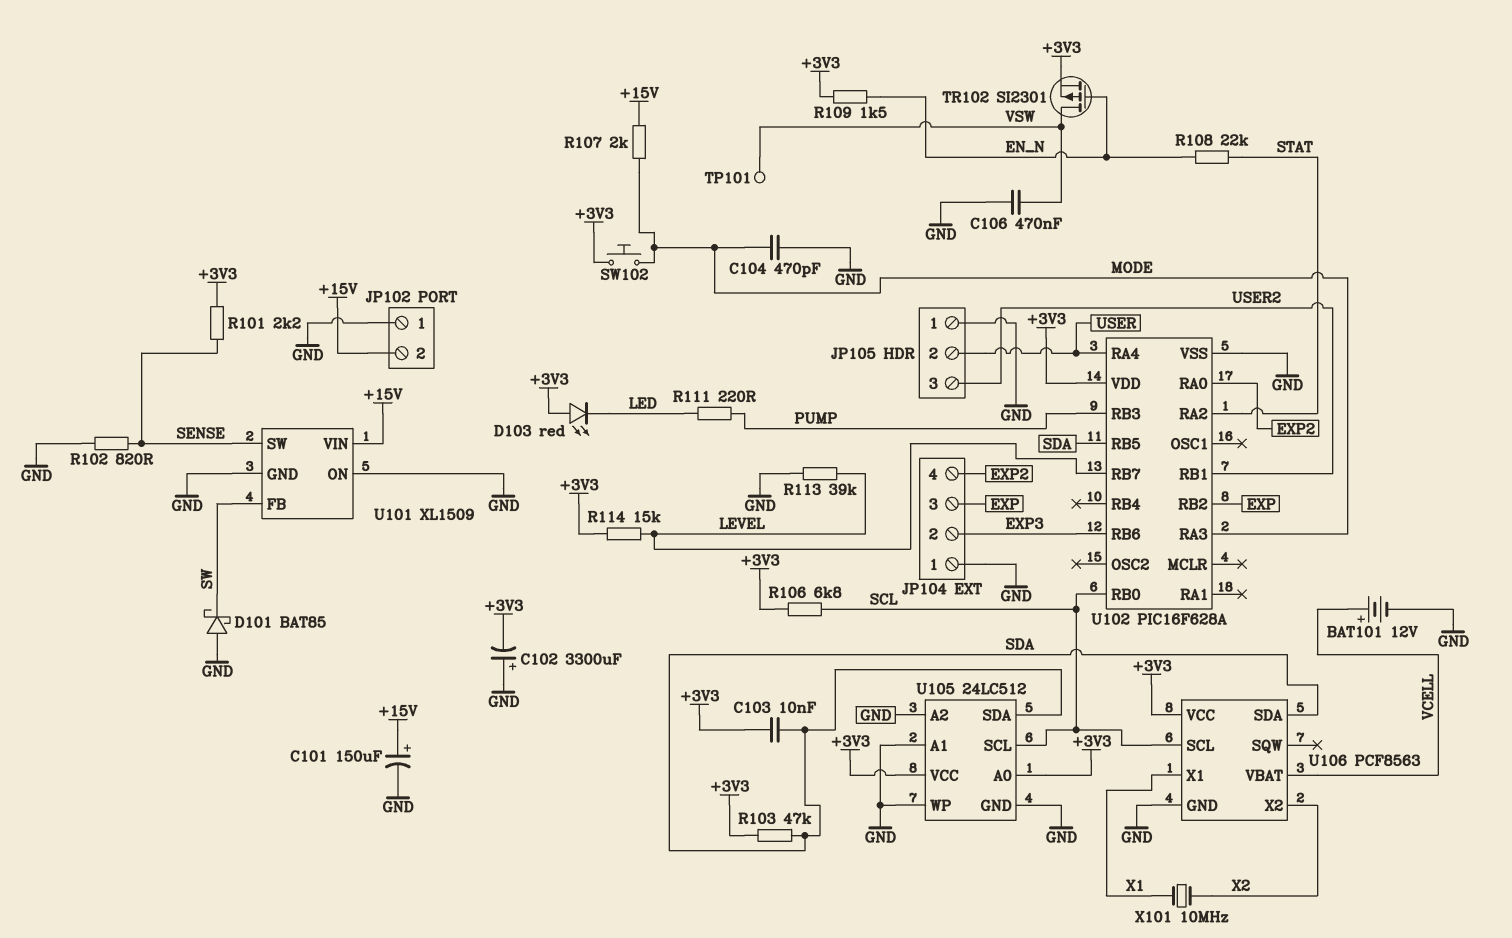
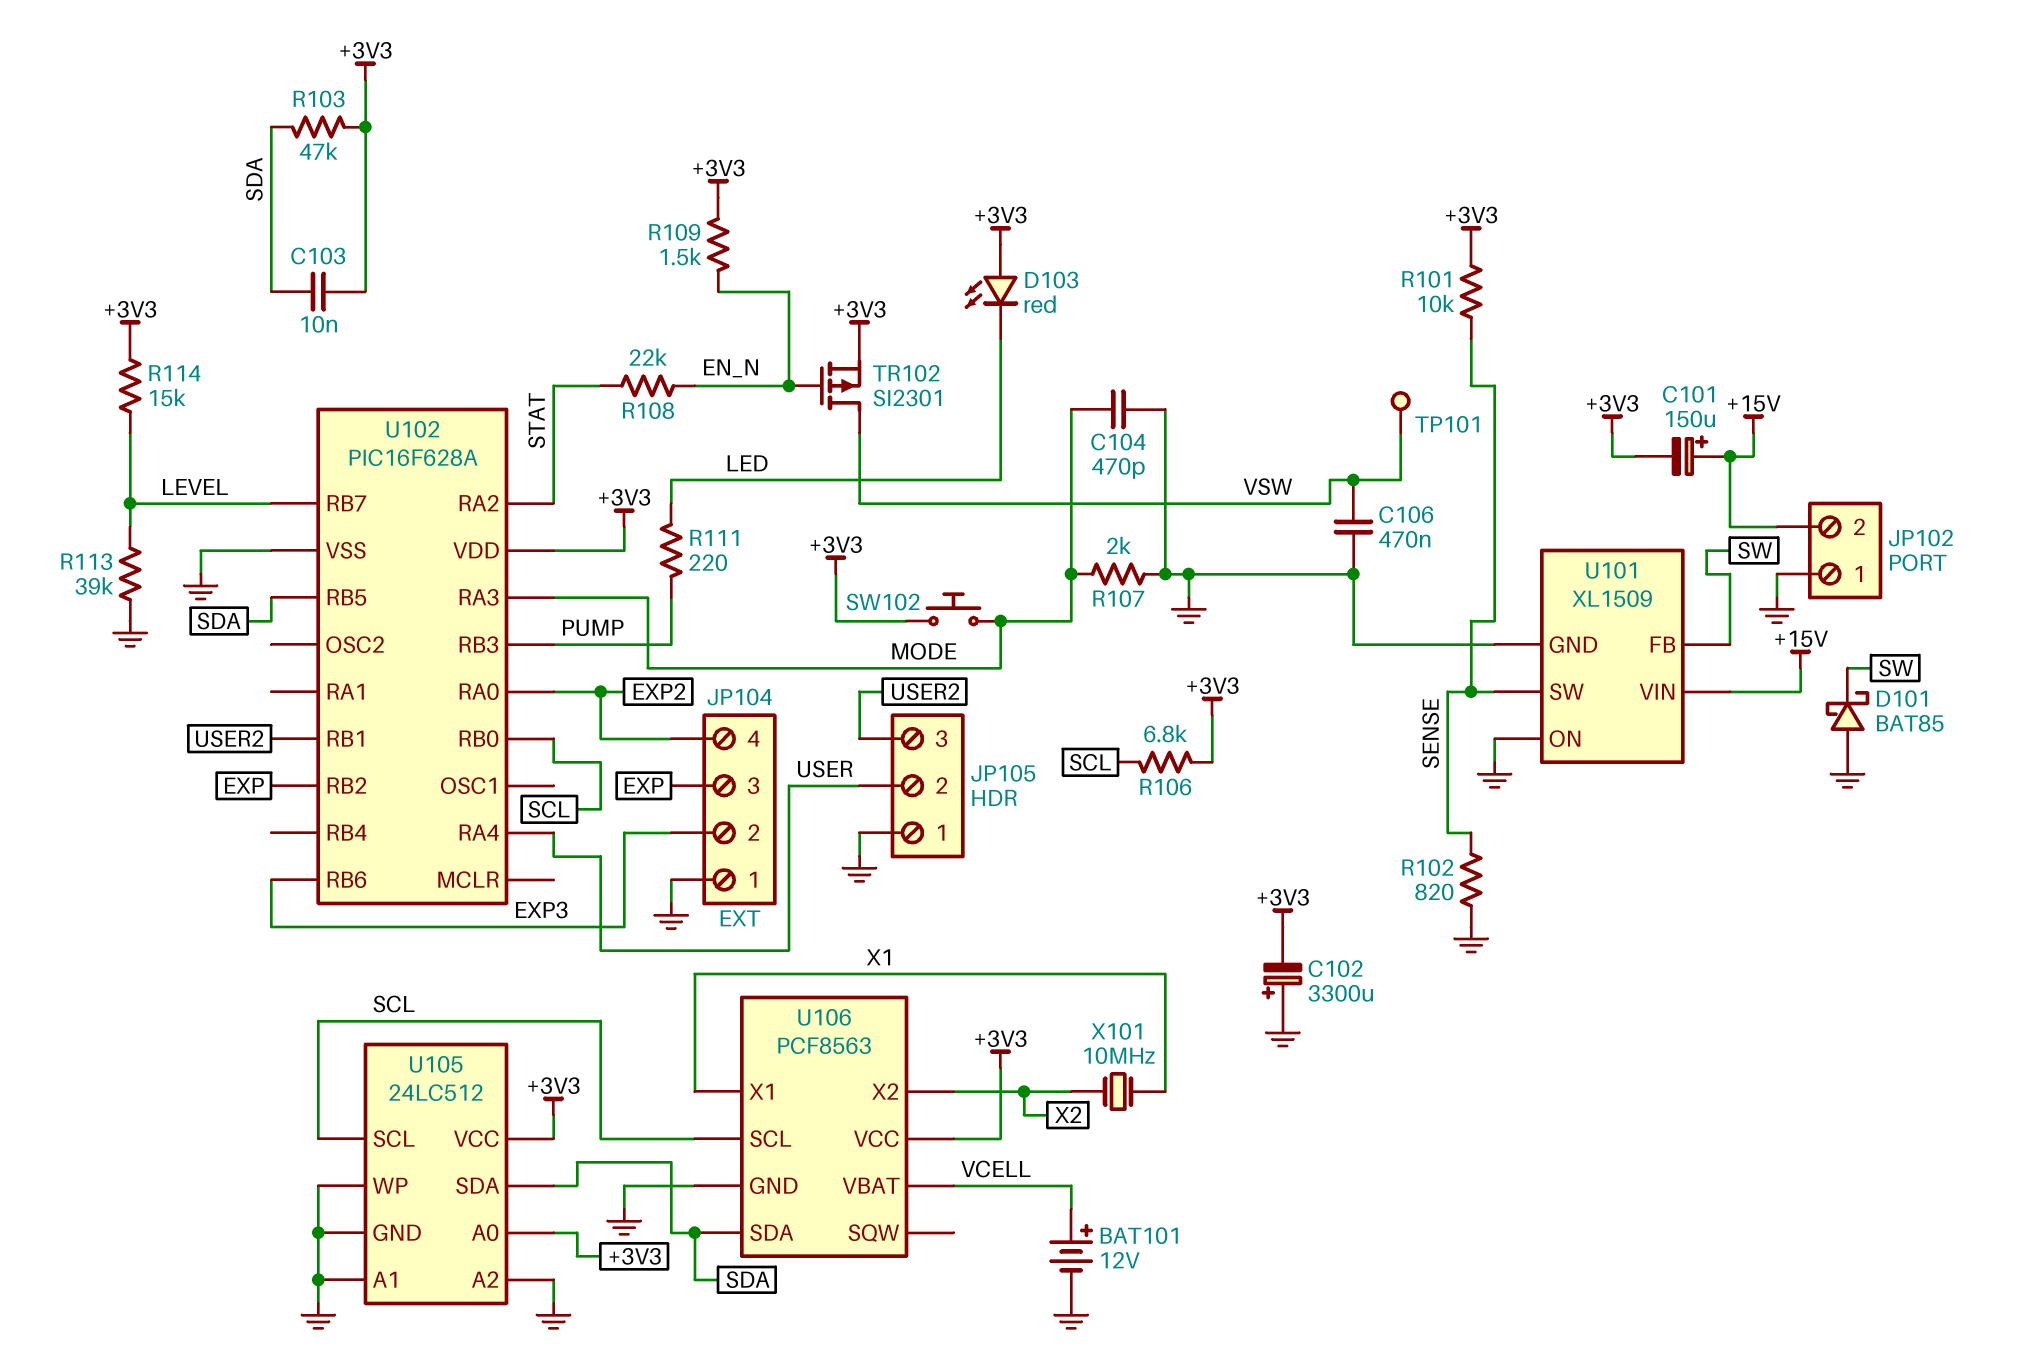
C101: 150uF (plus +15V, minus GND) -> 150uF (plus +15V, minus +3V3)
R101: 2.2k (+3V3, SENSE) -> 10k (+3V3, SENSE)
R107: 2k (+15V, MODE) -> 2k (GND, MODE)

